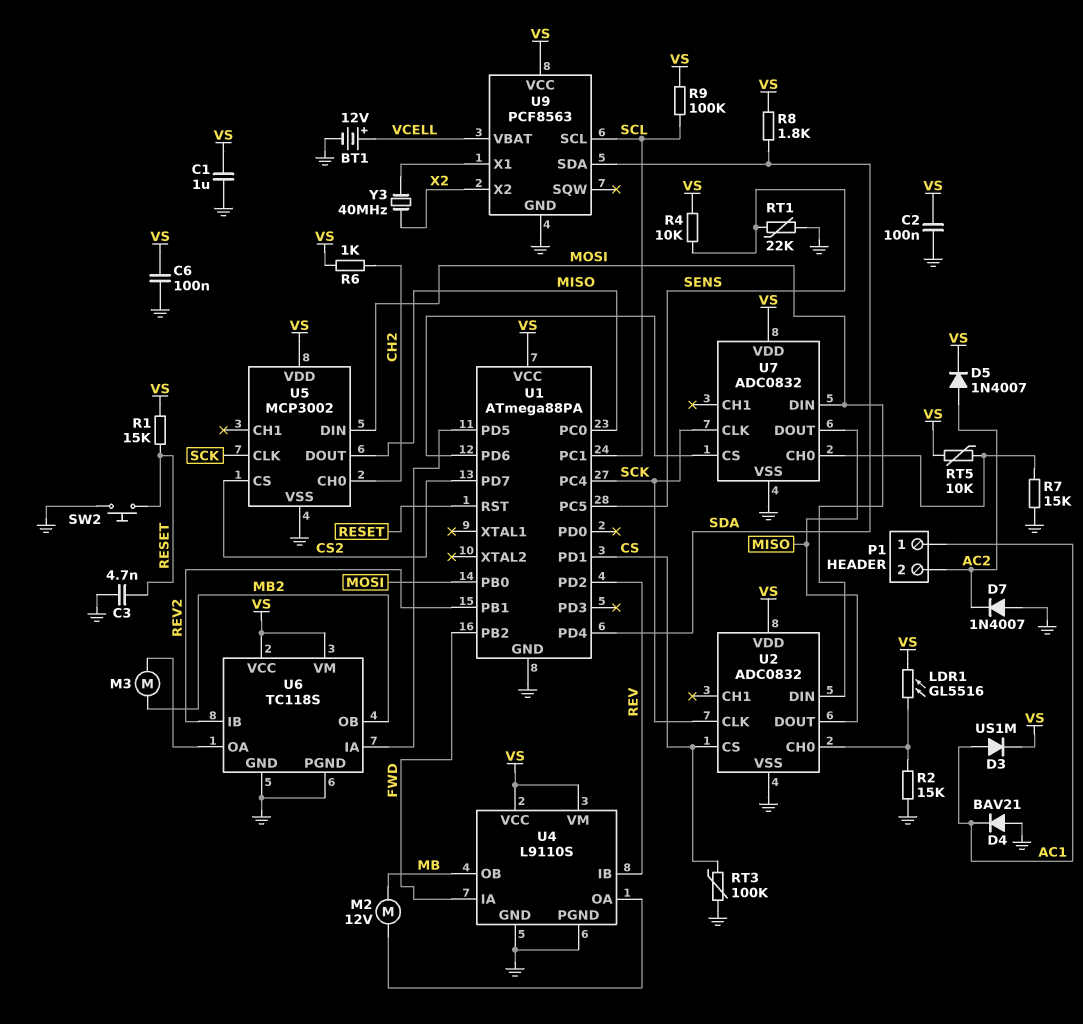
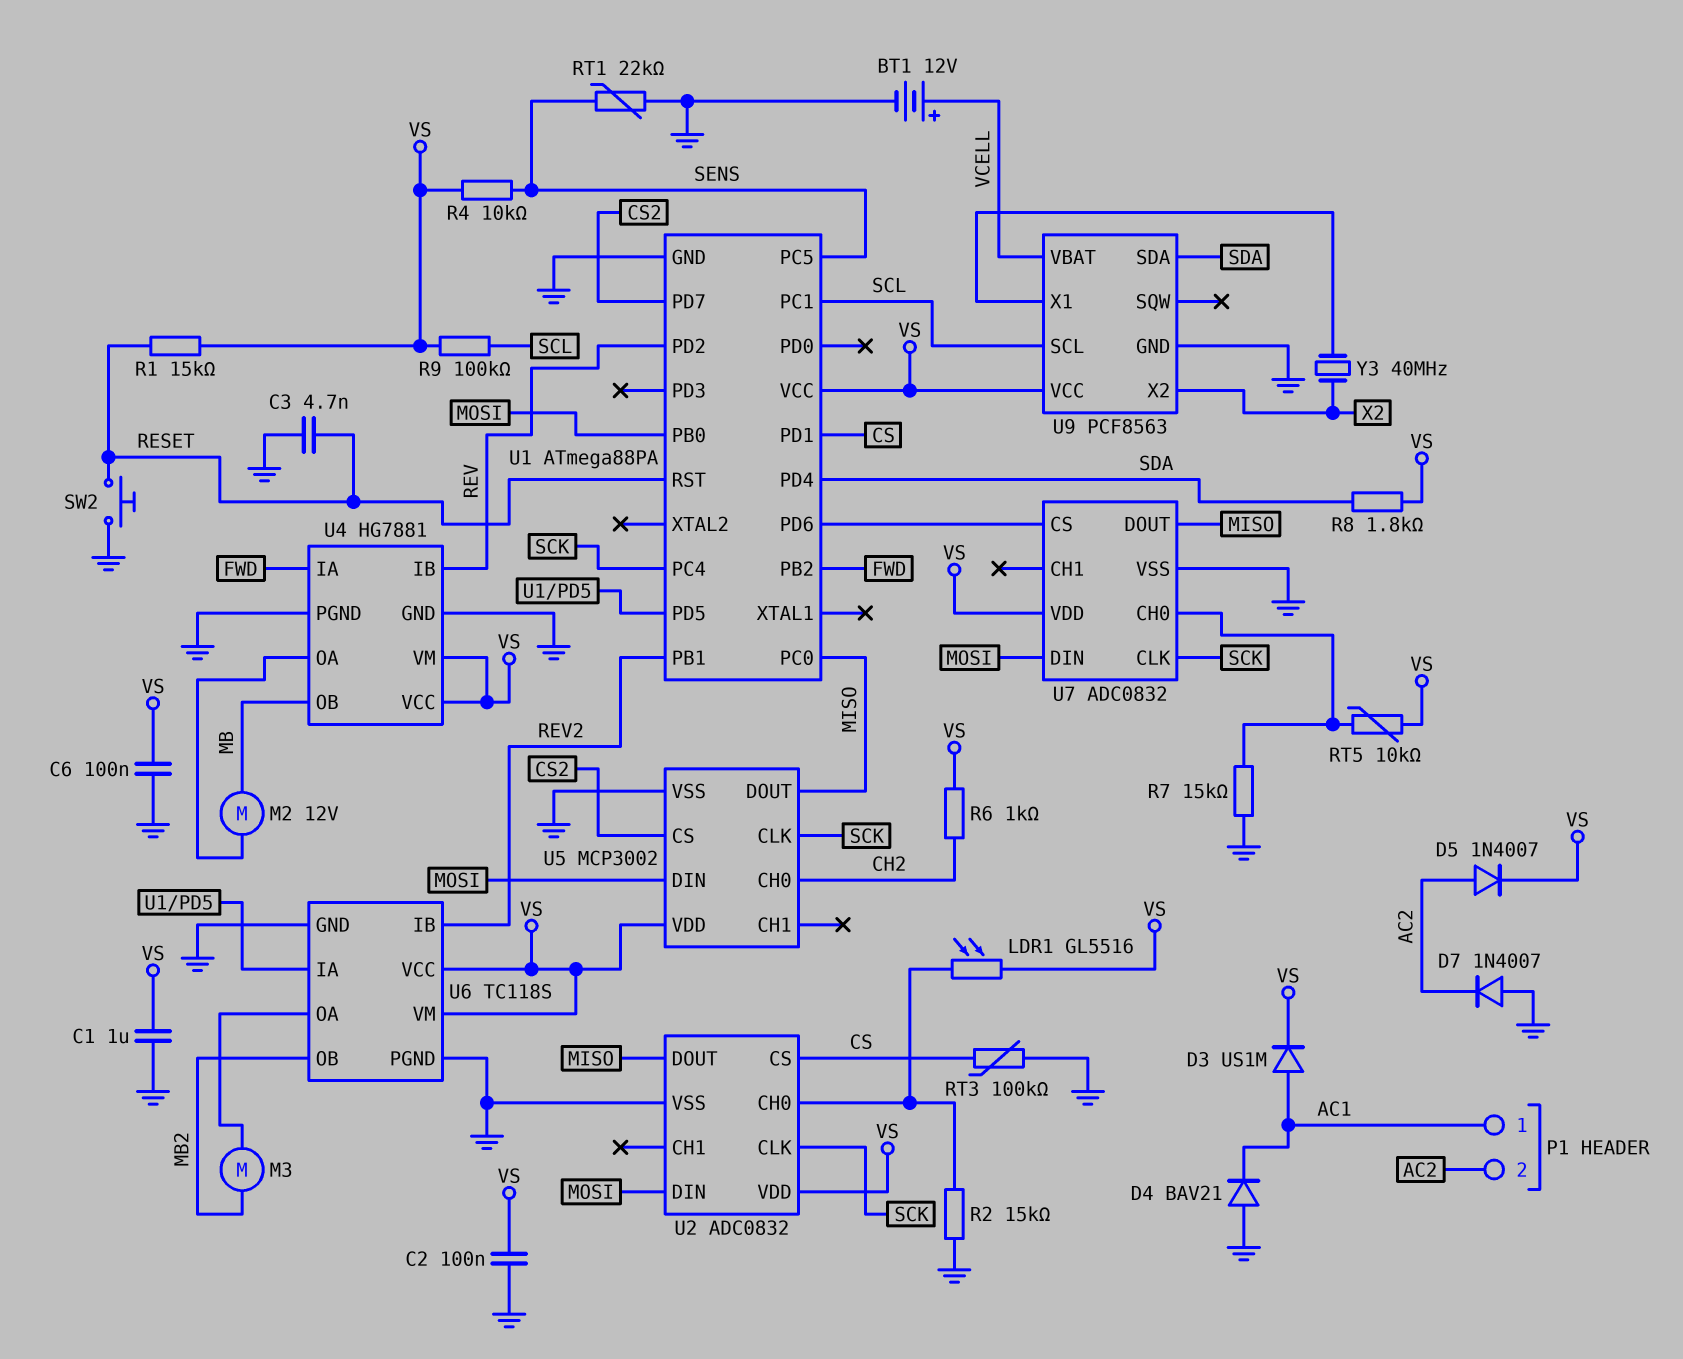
U4: L9110S -> HG7881

